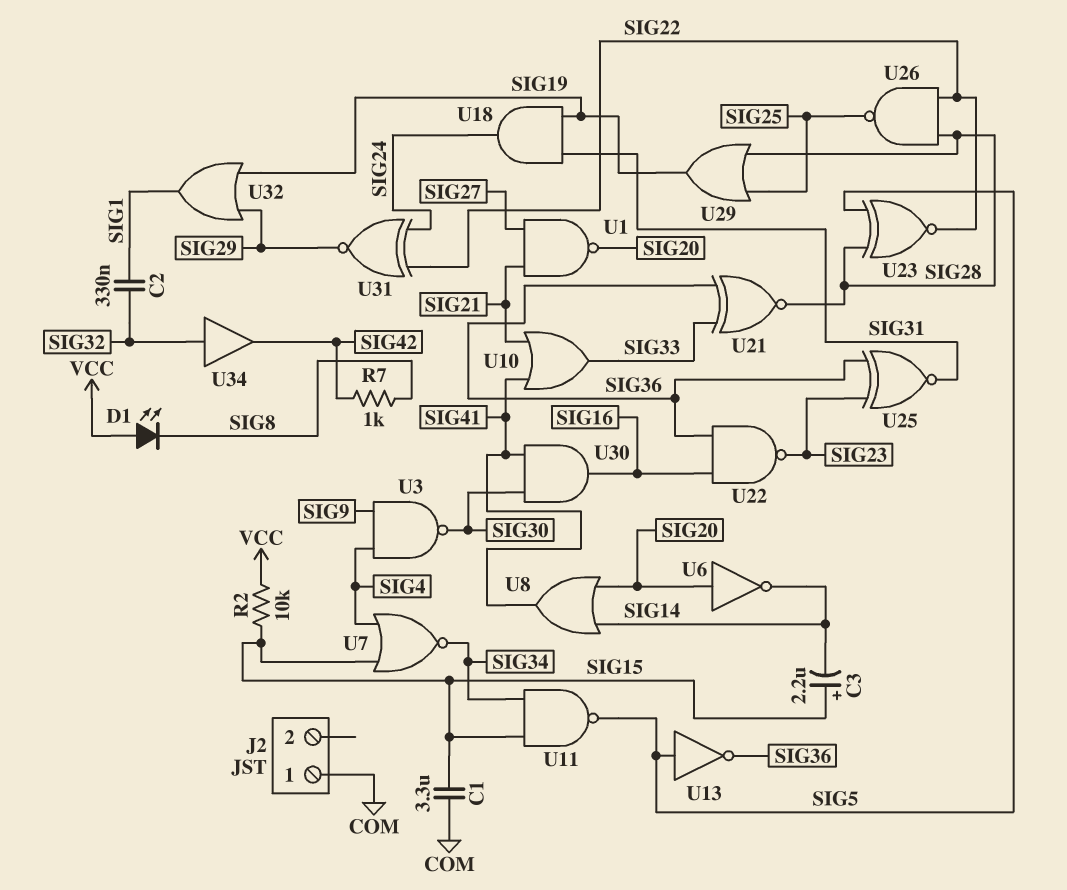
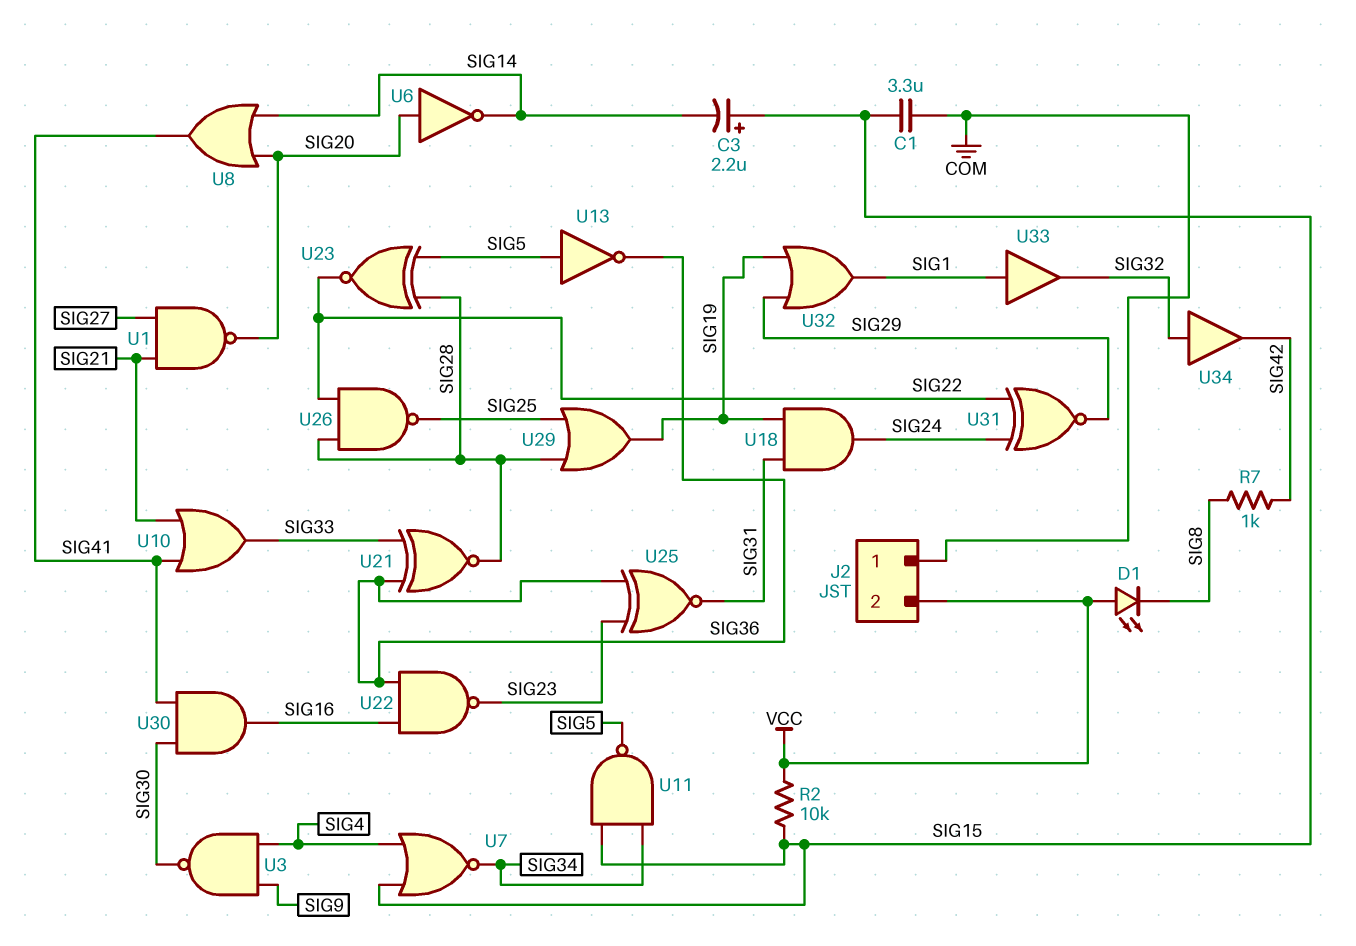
C2: 330nF (SIG1, SIG32) -> none
J2 pin 2: none -> VCC
U33: none -> buffer (in SIG1, out SIG32)

